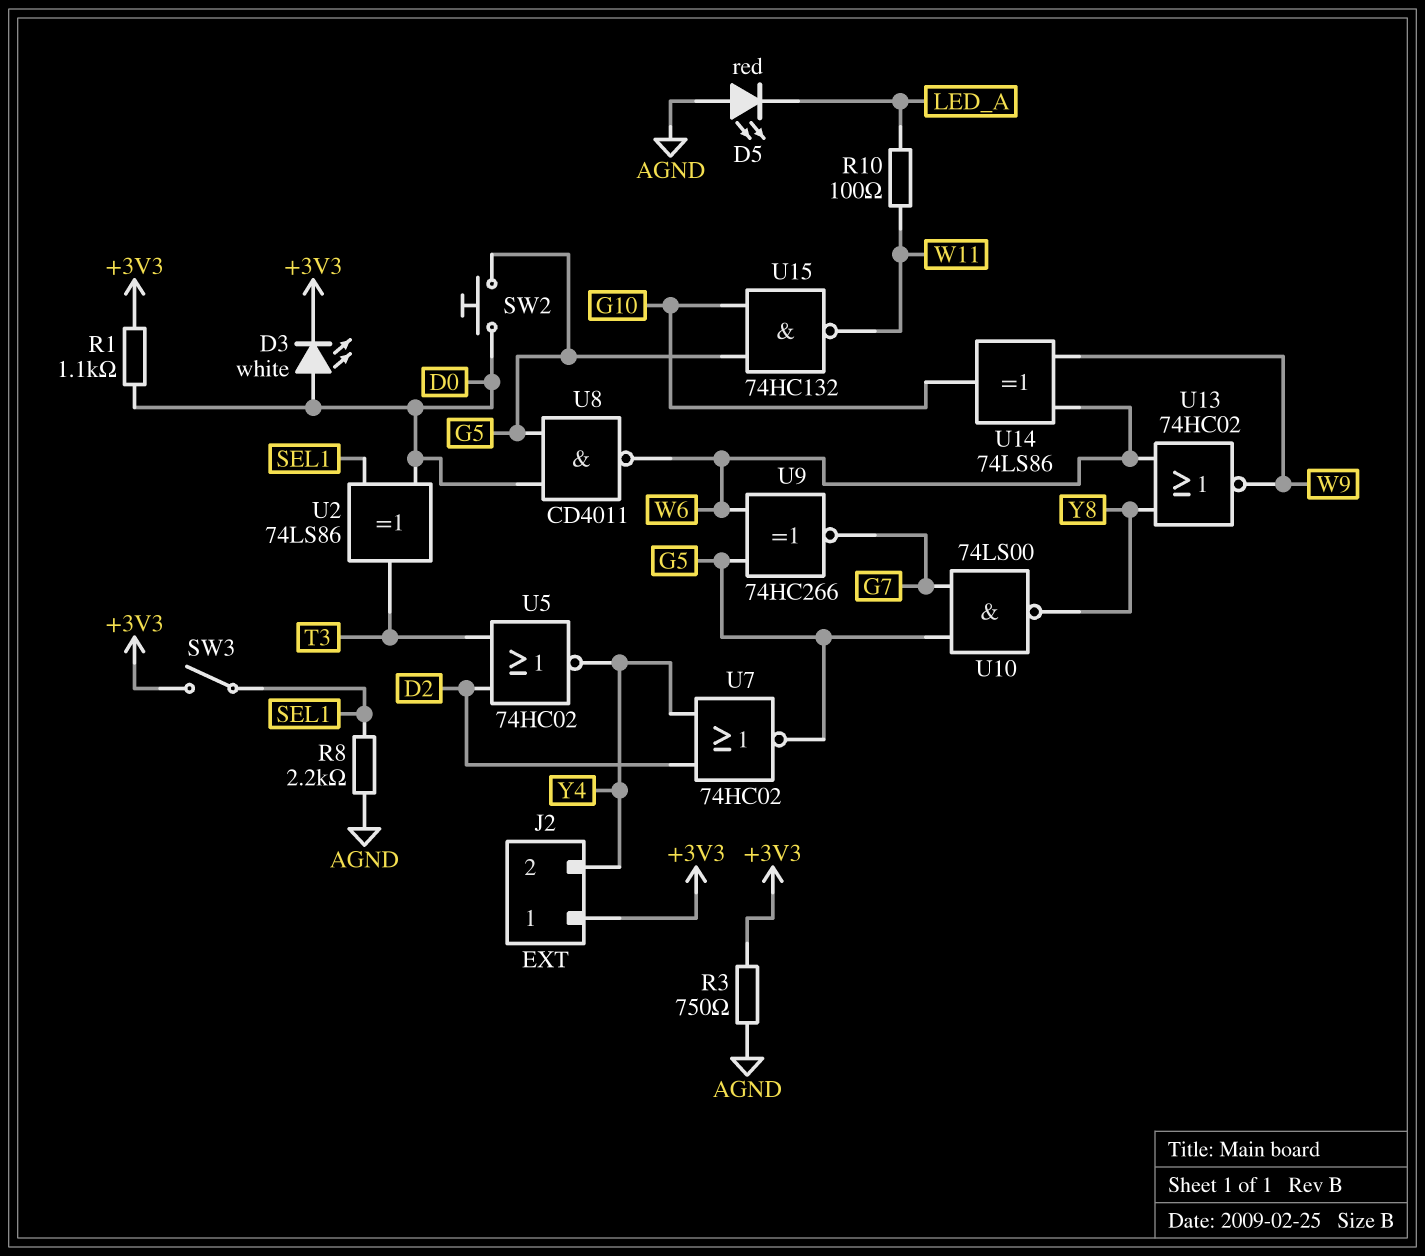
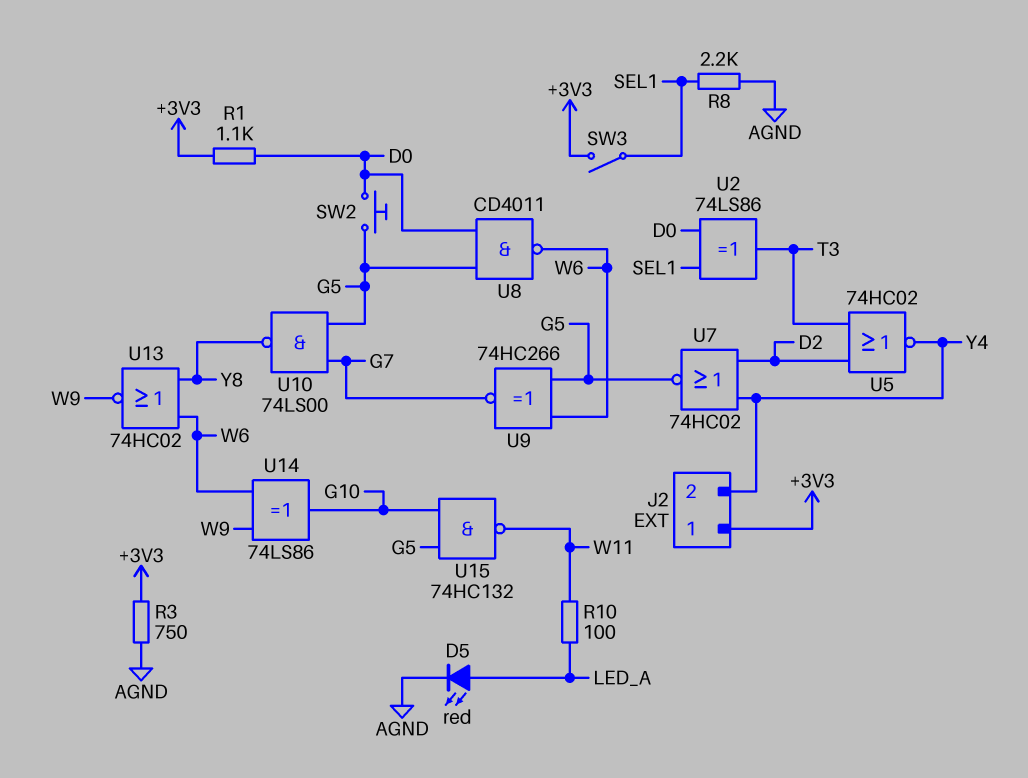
D3: LED white (A D0, K +3V3) -> none
D5: LED red (A AGND, K LED_A) -> LED red (A LED_A, K AGND)

